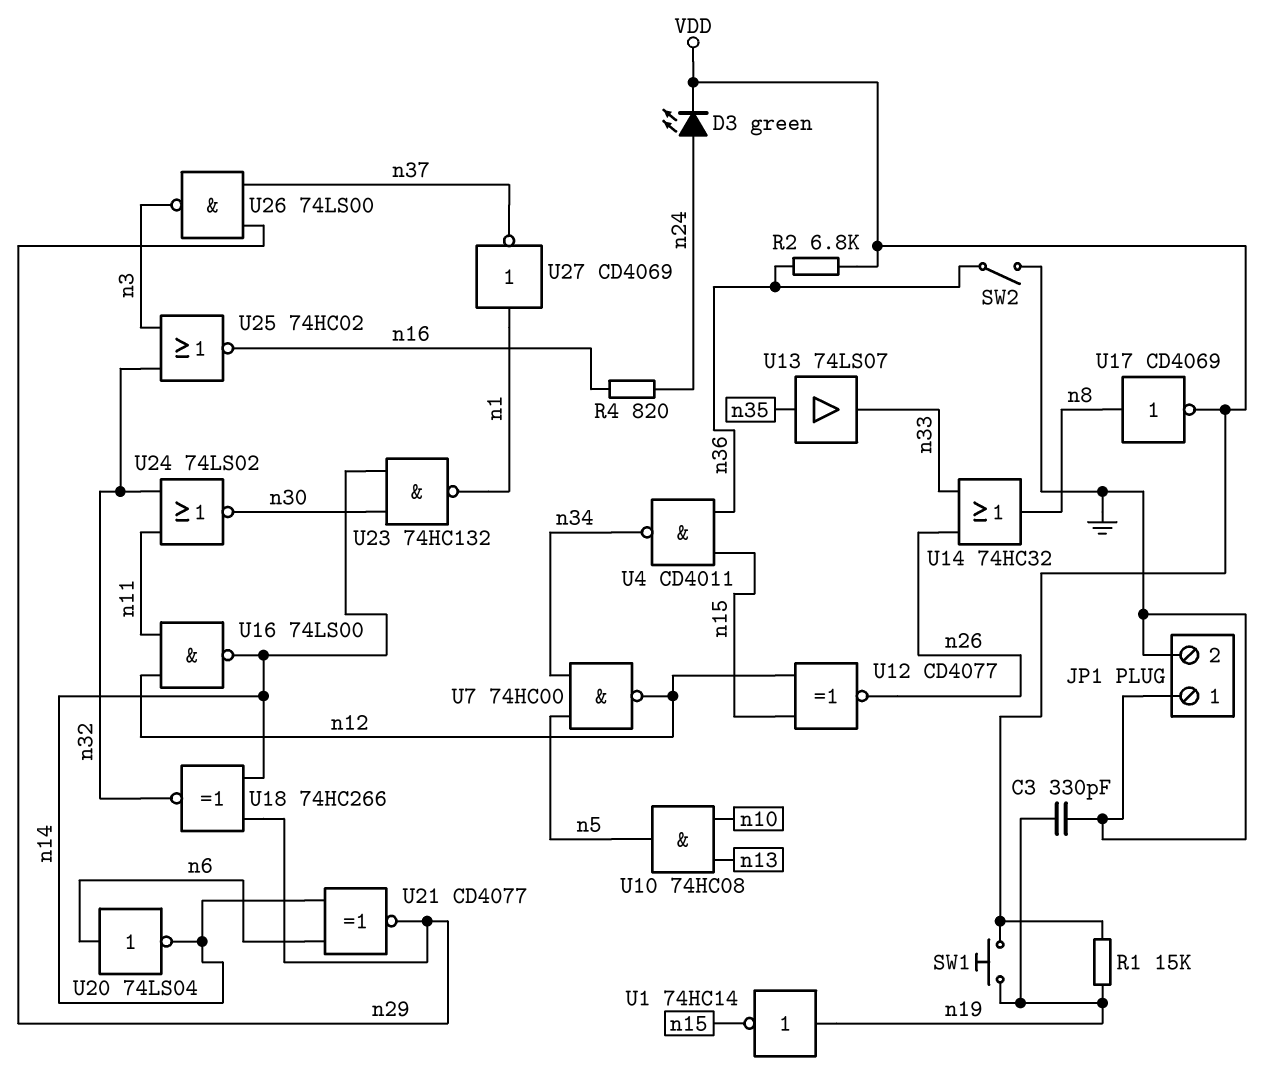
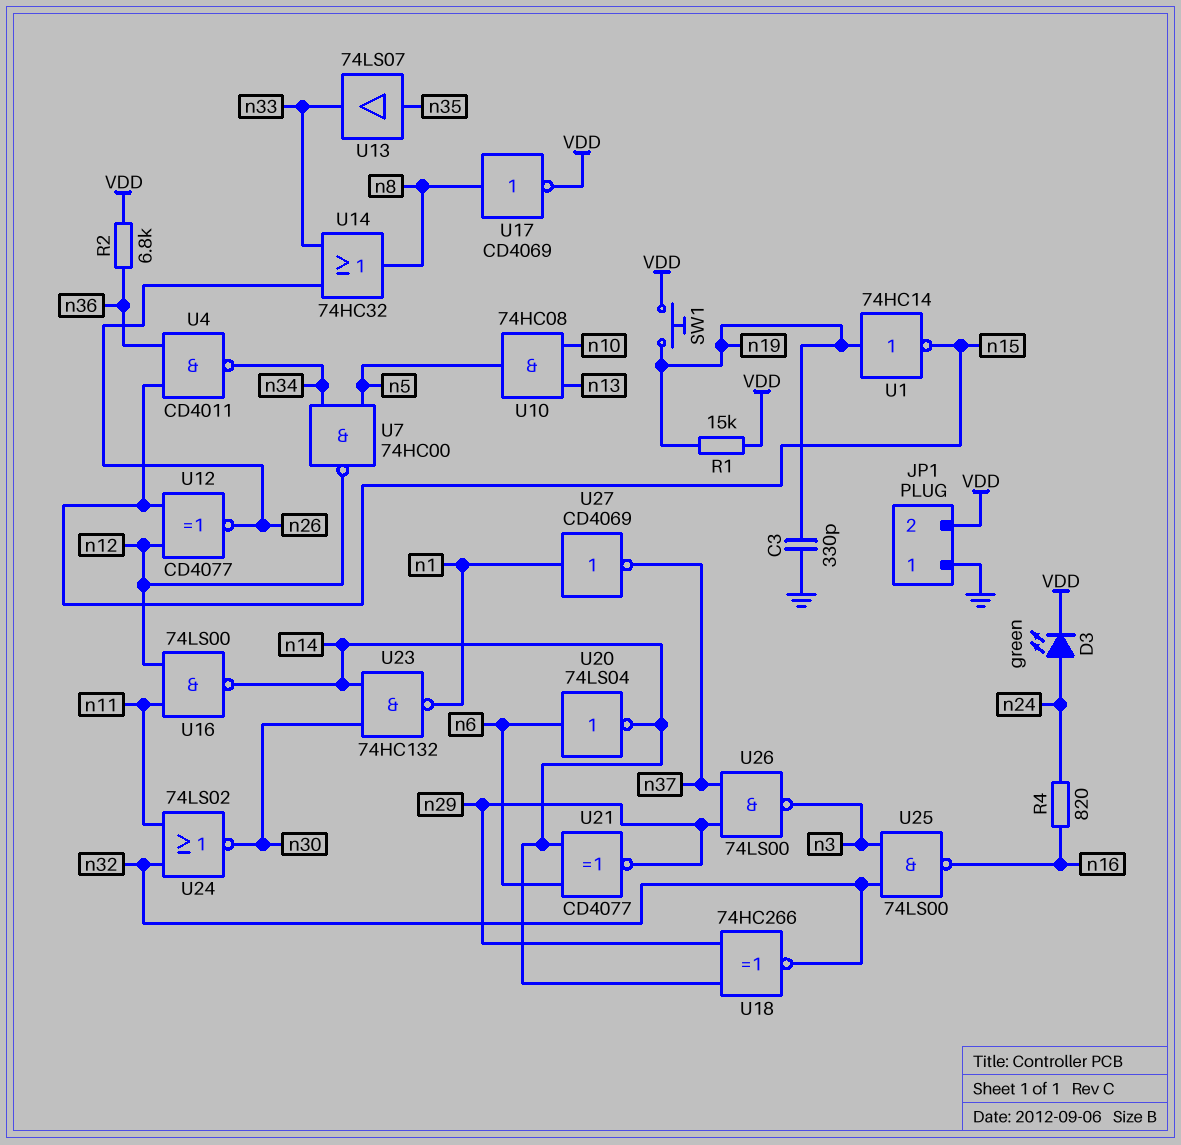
JP1 pin 2: GND -> VDD
SW2: switch (GND, n36) -> none
U25: NOR 74HC02 (in n3, in n32, out n16) -> NAND 74LS00 (in n3, in n32, out n16)

